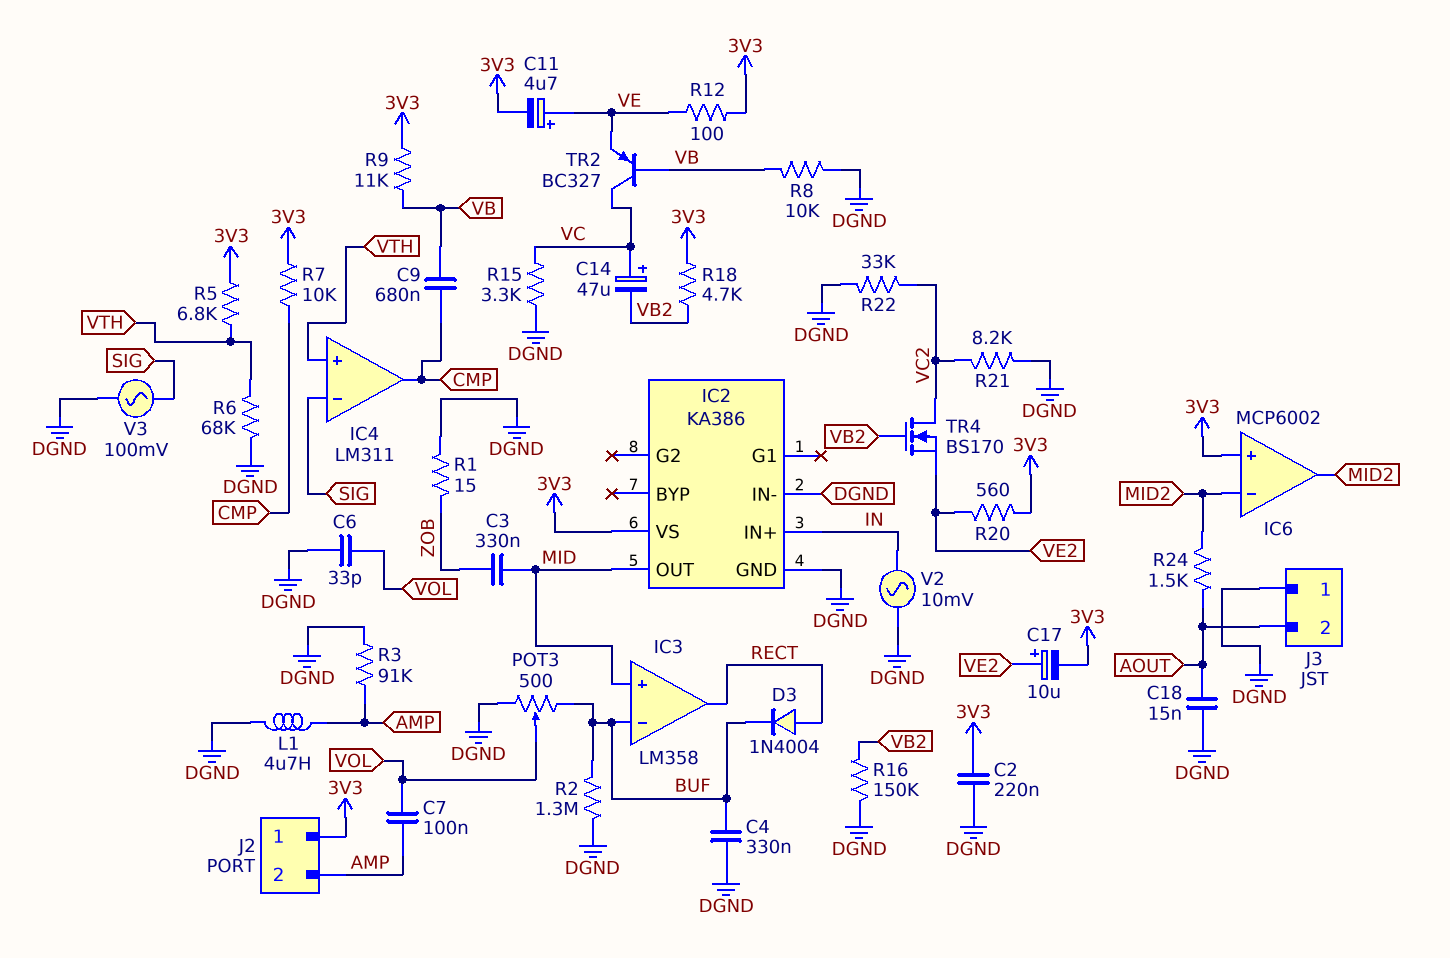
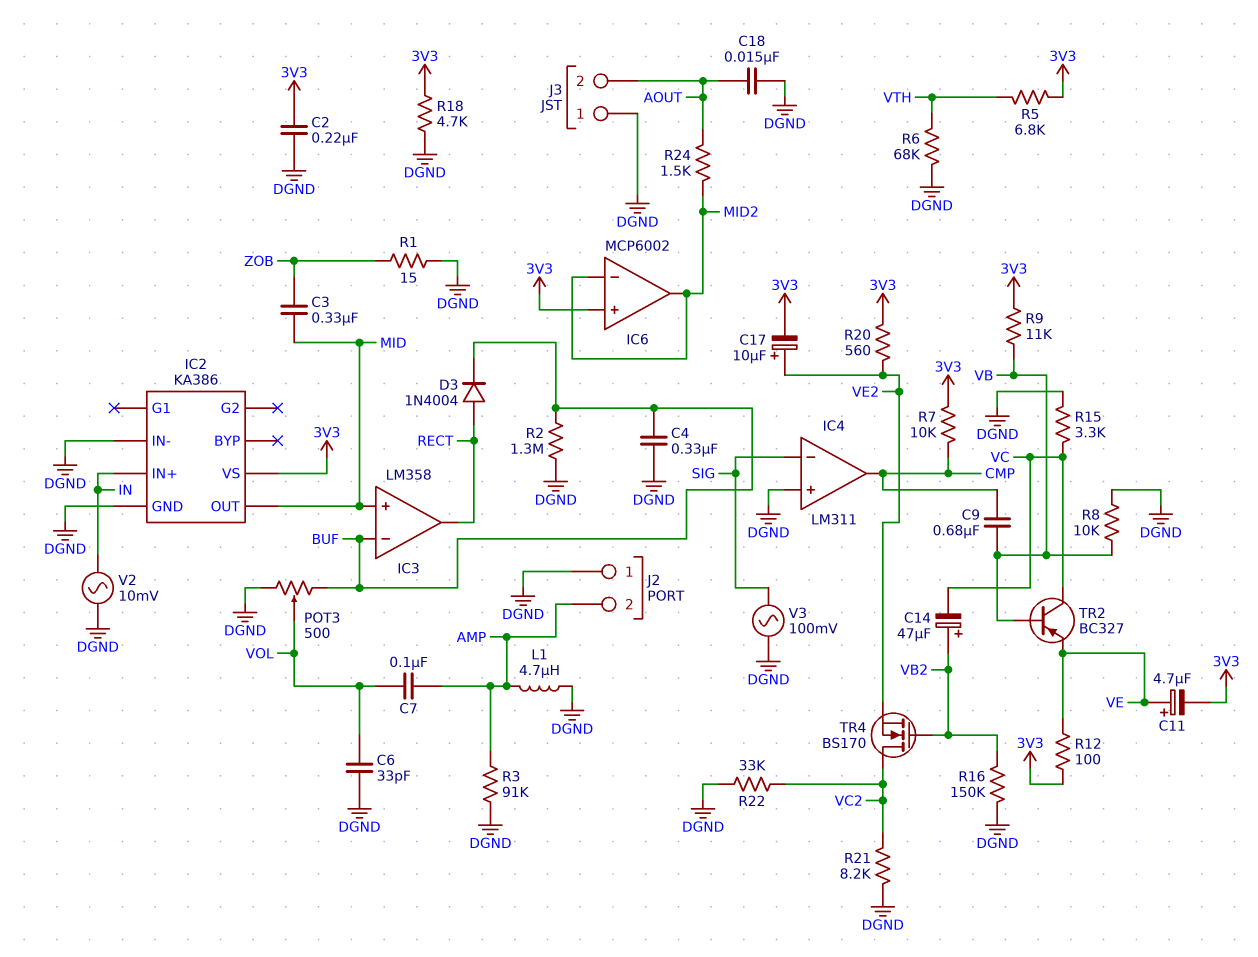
C14: 47uF (plus VC, minus VB2) -> 47uF (plus VB2, minus VC)
IC4 pin in+: VTH -> DGND
J2 pin 1: 3V3 -> DGND
R18: 4.7k (3V3, VB2) -> 4.7k (3V3, DGND)

